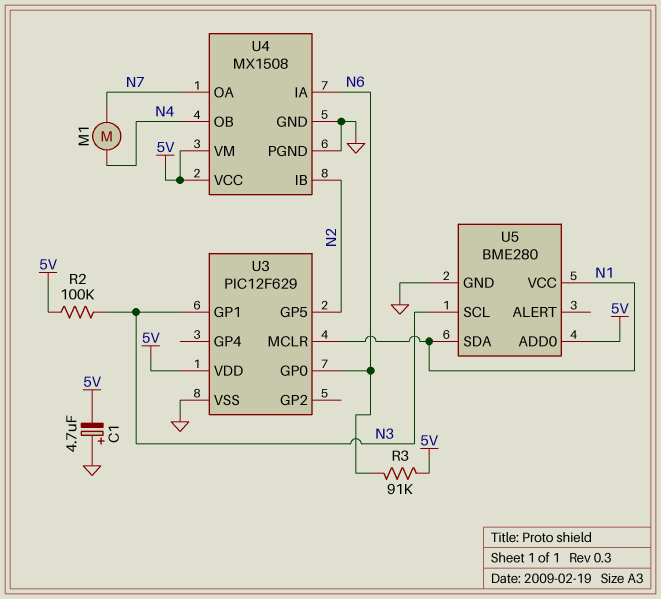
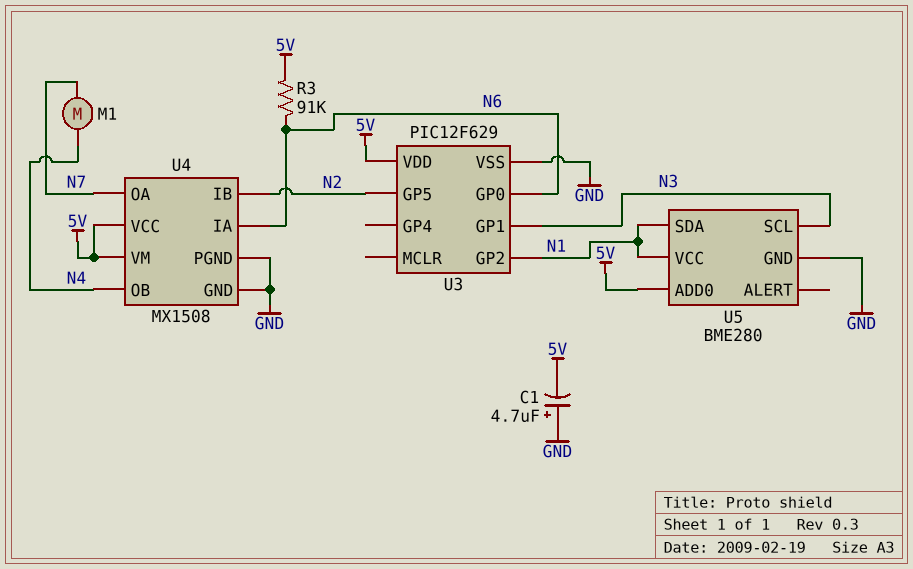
R2: 100k (5V, N3) -> none
U3 pin GP2: none -> N1
U3 pin MCLR: N1 -> none

